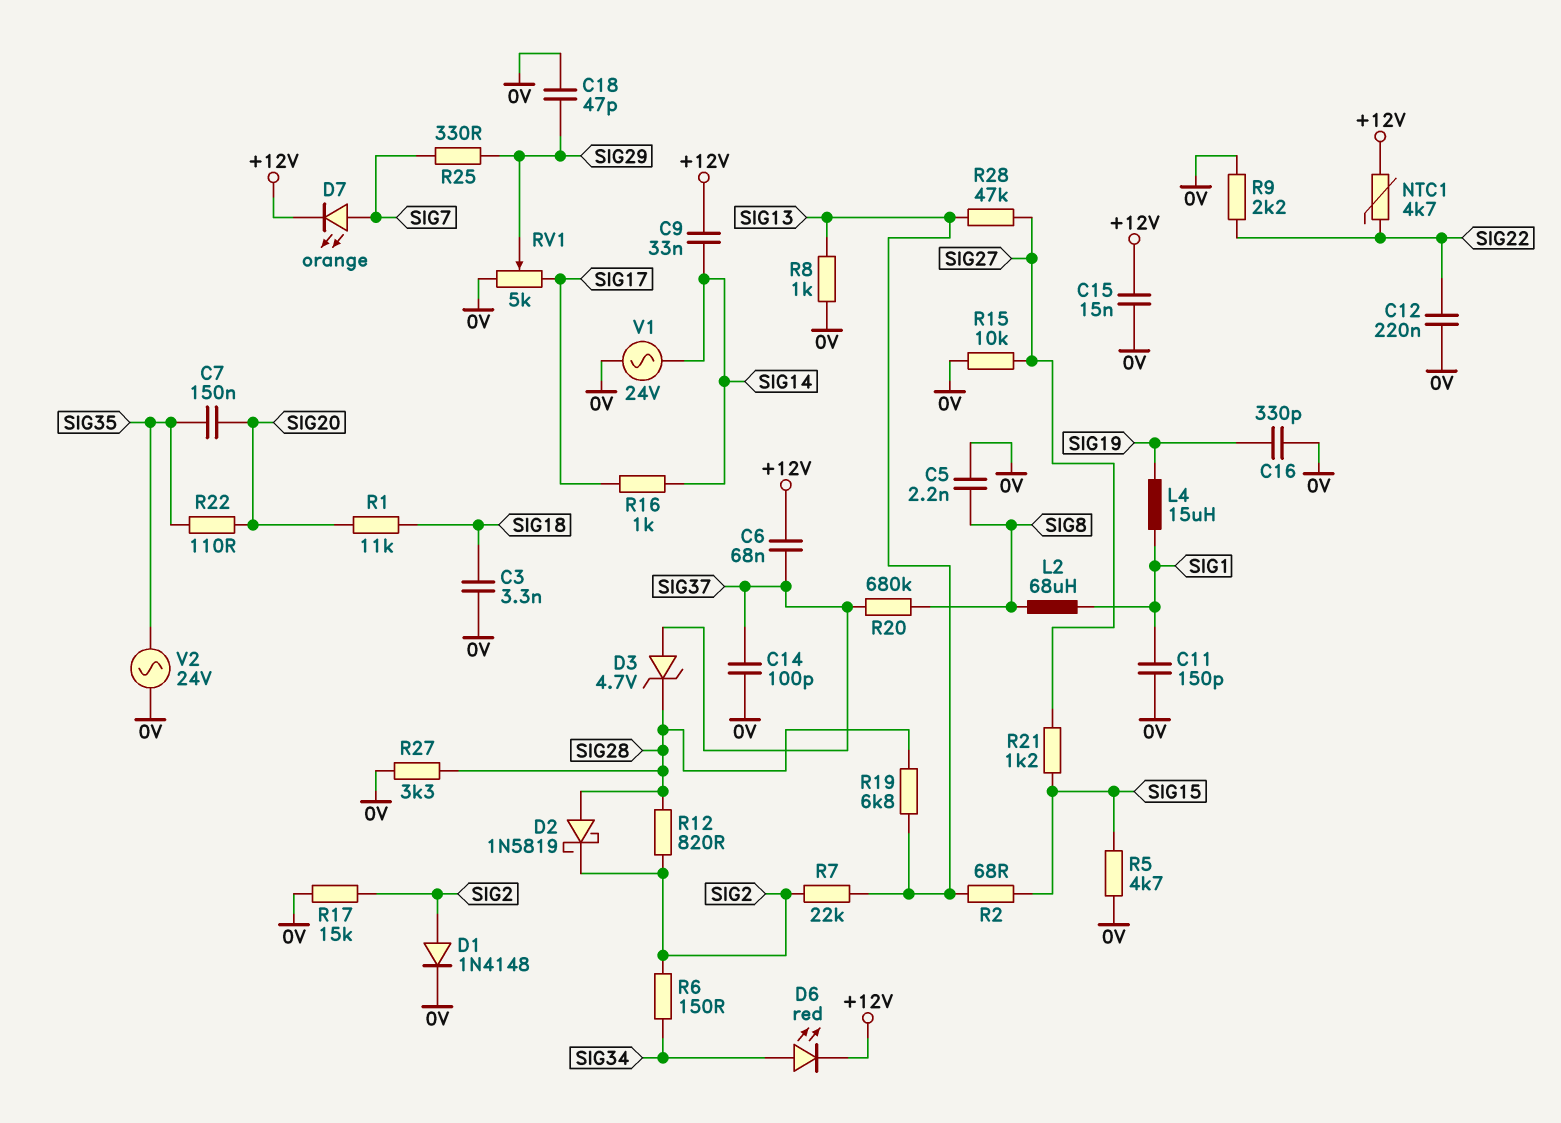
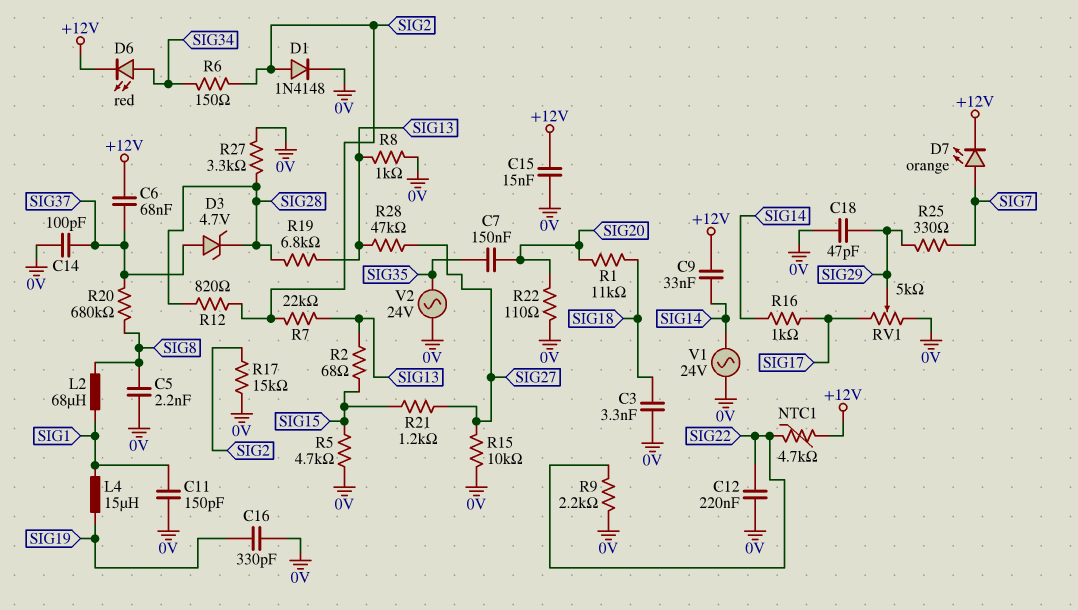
D2: schottky 1N5819 (A SIG28, K SIG2) -> none
R22: 110 (SIG20, SIG35) -> 110 (0V, SIG20)

